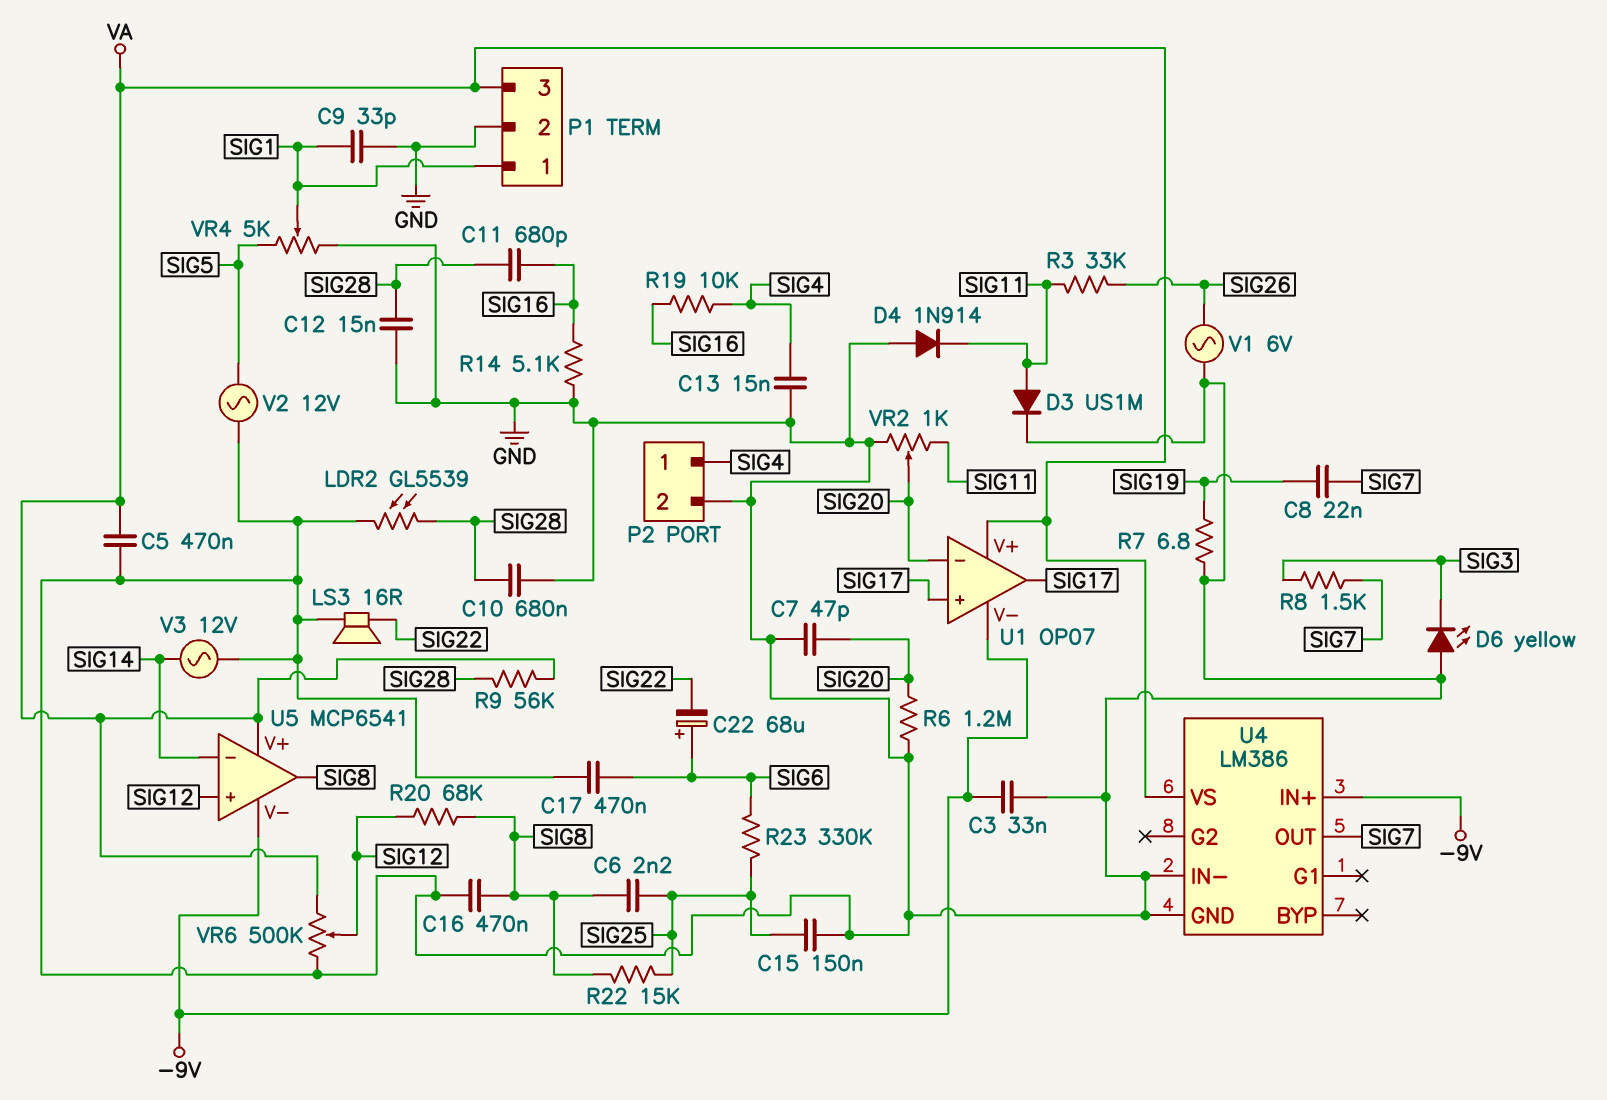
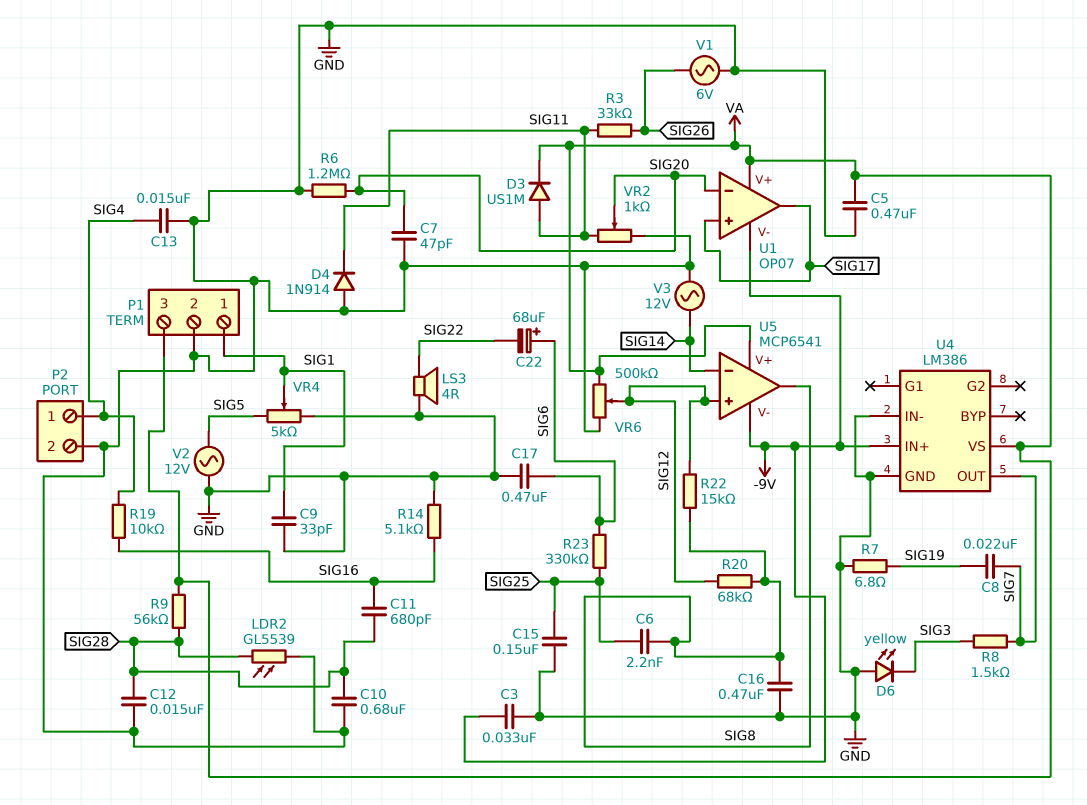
D3: diode US1M (A SIG11, K GND) -> diode US1M (A SIG11, K VA)
LS3: speaker 16R (GND, SIG22) -> speaker 4R (GND, SIG22)
R22: 15k (SIG8, SIG25) -> 15k (SIG8, SIG12)

